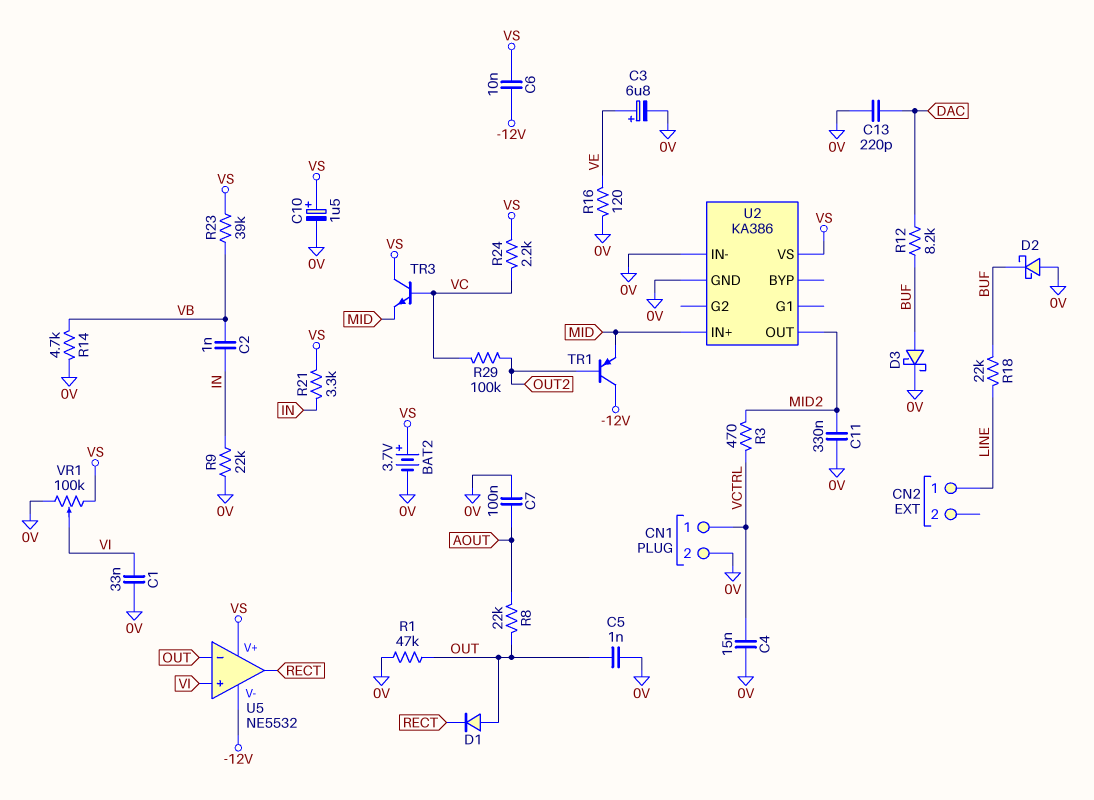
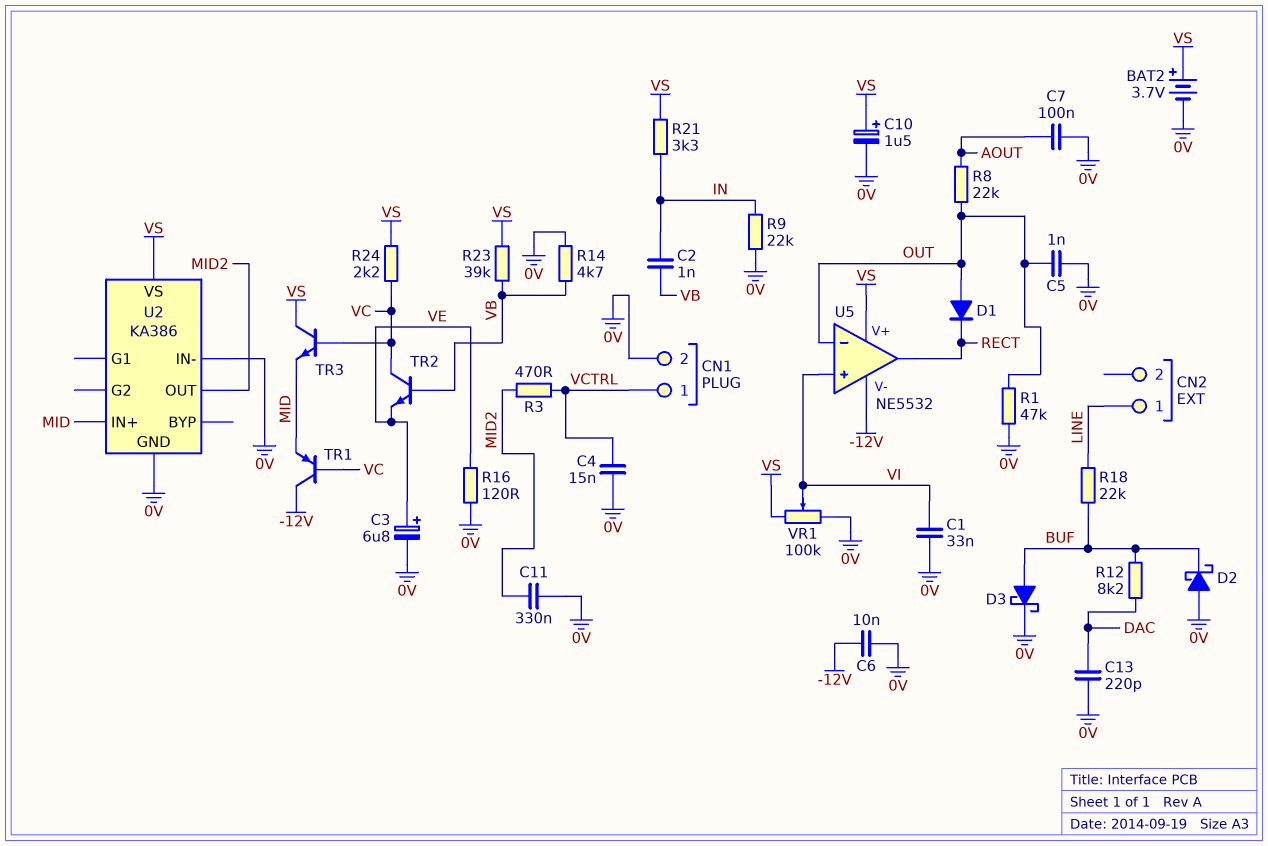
C6: 10nF (-12V, VS) -> 10nF (-12V, 0V)
R29: 100k (OUT2, VC) -> none
TR1: PNP (B OUT2, C -12V, E MID) -> PNP (B VC, C -12V, E MID)
TR2: none -> NPN (B VB, C VC, E VE)

